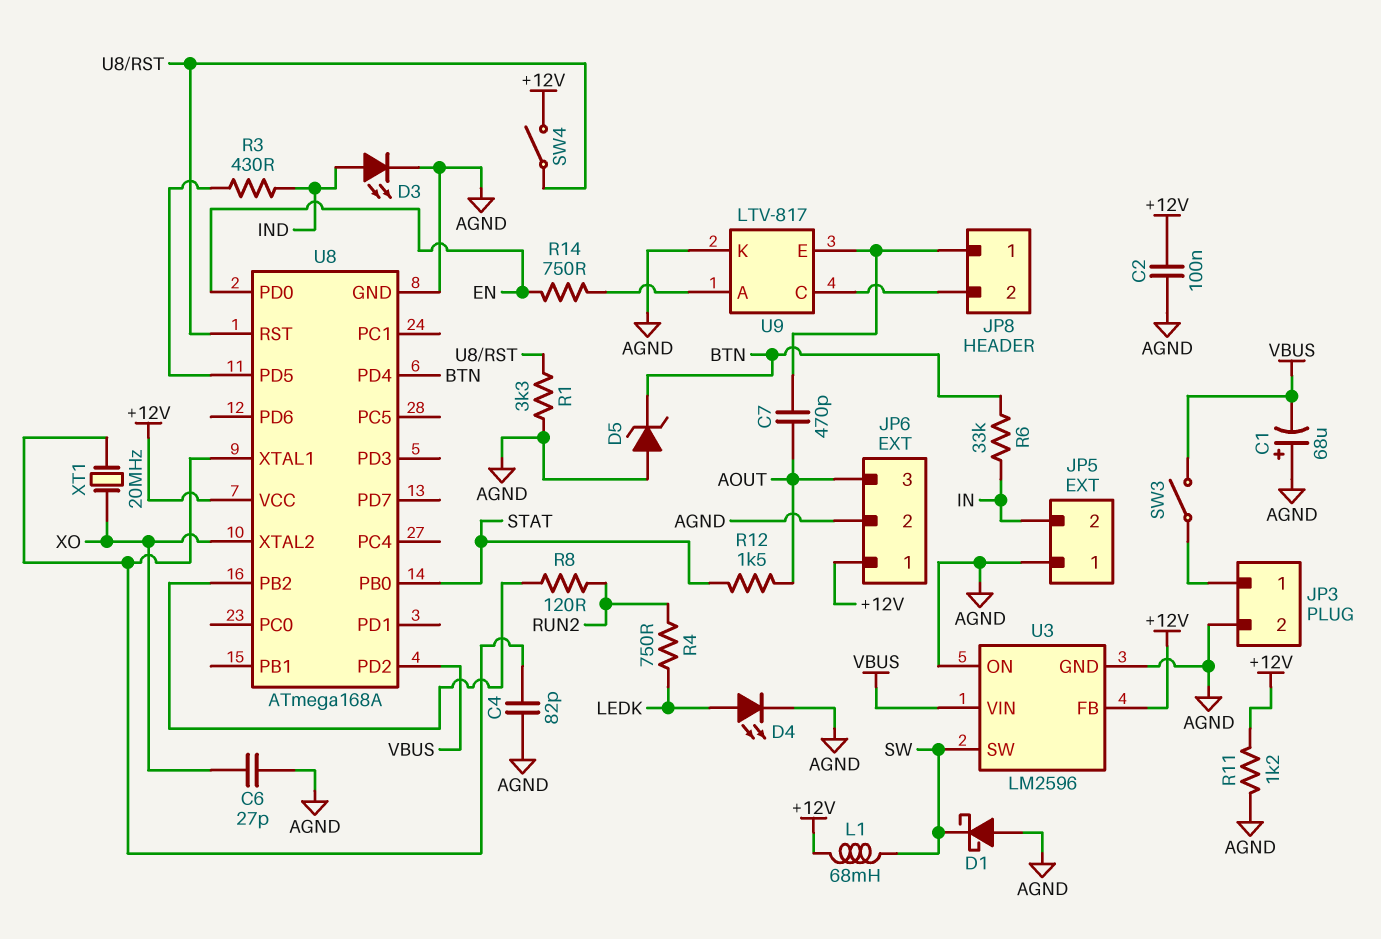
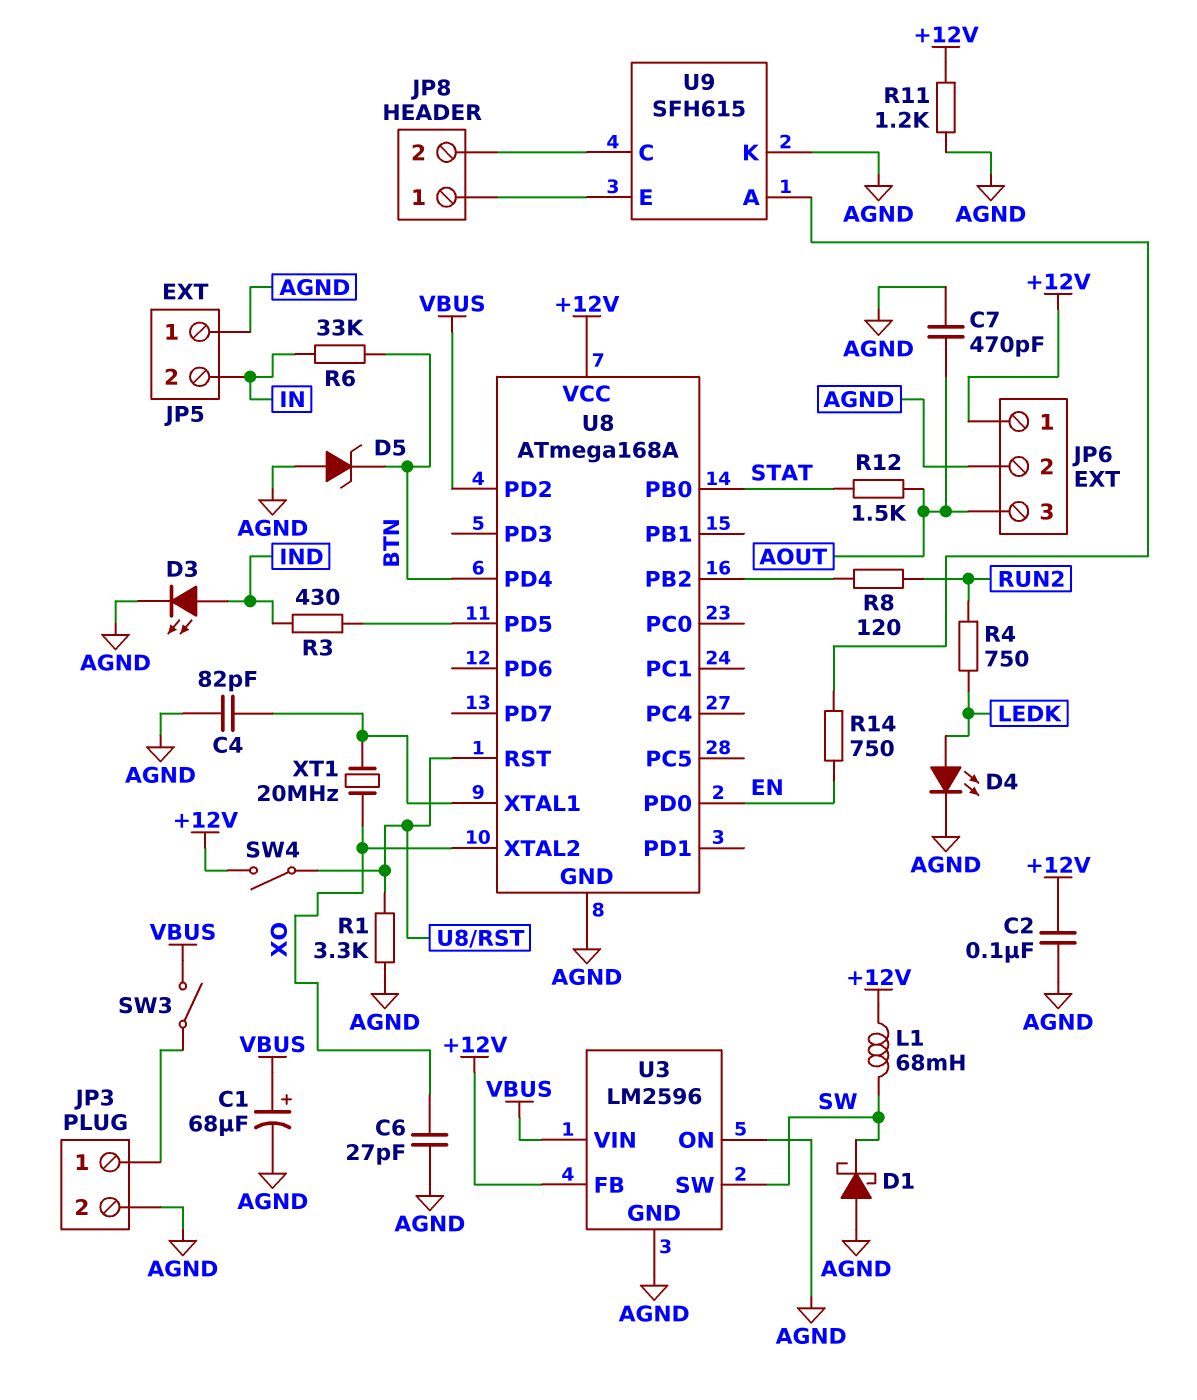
C1: 68uF (plus AGND, minus VBUS) -> 68uF (plus VBUS, minus AGND)
C7: 470pF (AOUT, JP8/1) -> 470pF (AGND, AOUT)
U9: LTV-817 -> SFH615

